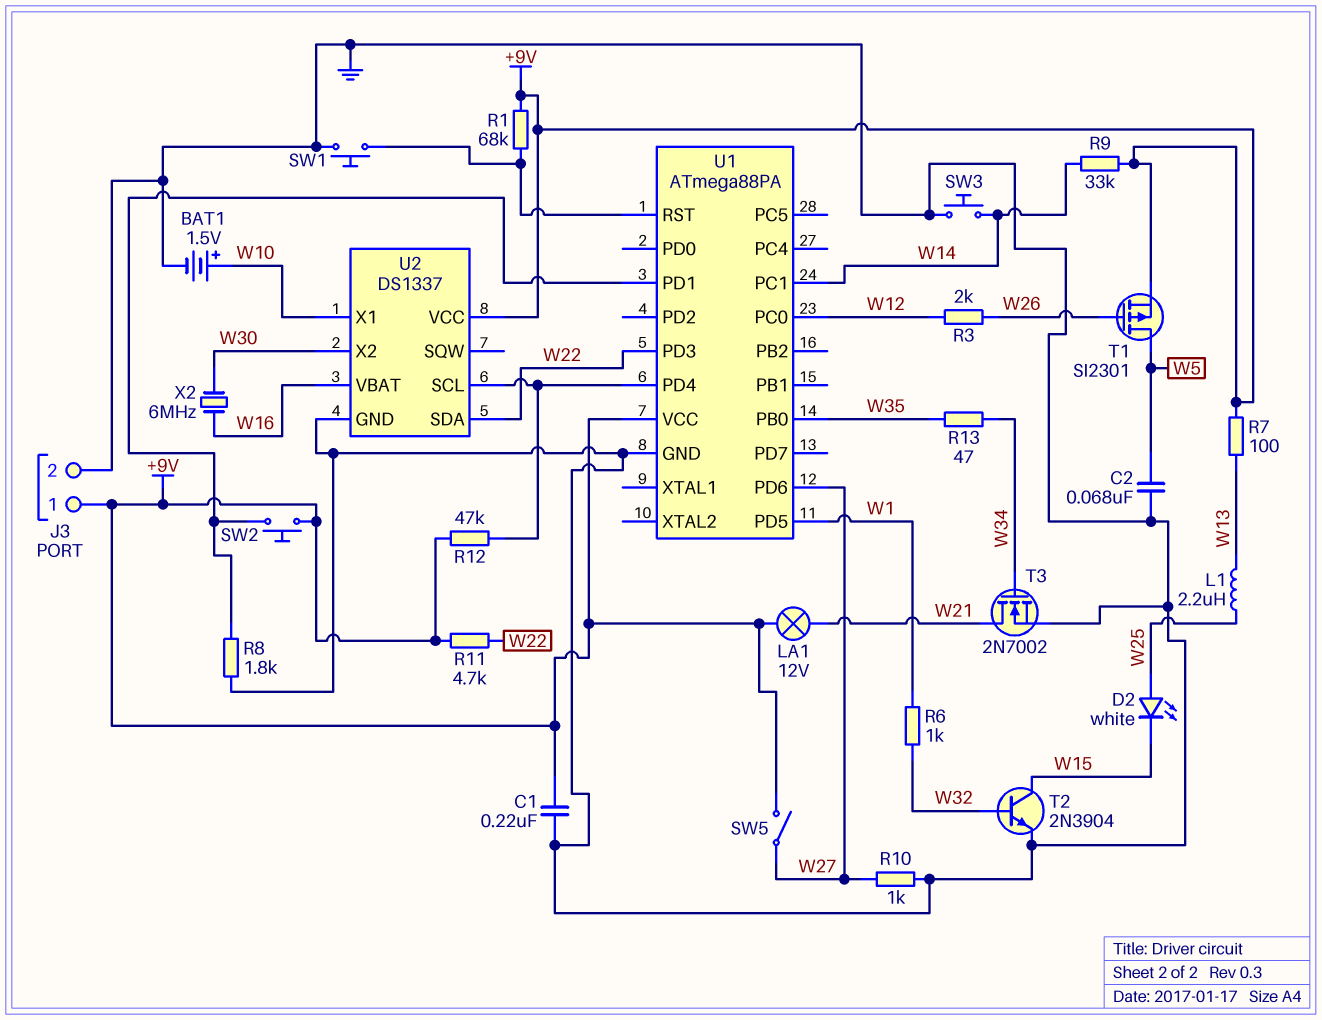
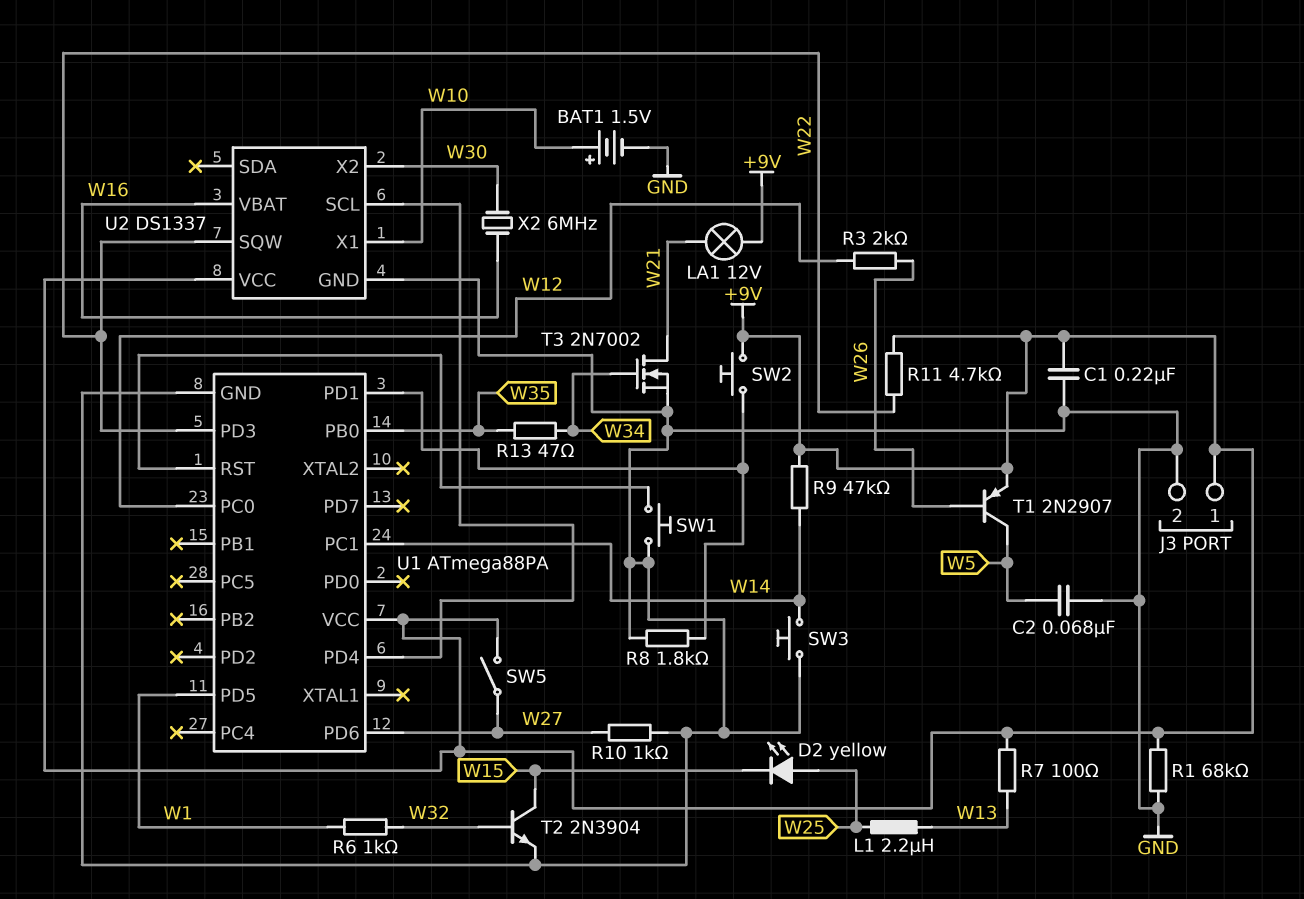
D2: LED white (A W25, K W15) -> LED yellow (A W25, K W15)
R1: 68k (+9V, U1/RST) -> 68k (+9V, GND)
R9: 33k (+9V, W14) -> 47k (+9V, W14)
R12: 47k (+9V, U1/PD4) -> none
T1: PMOS SI2301 (G W26, D W5, S +9V) -> PNP 2N2907 (B W26, C W5, E +9V)
U2 pin SDA: W22 -> none
U2 pin SQW: none -> W22

